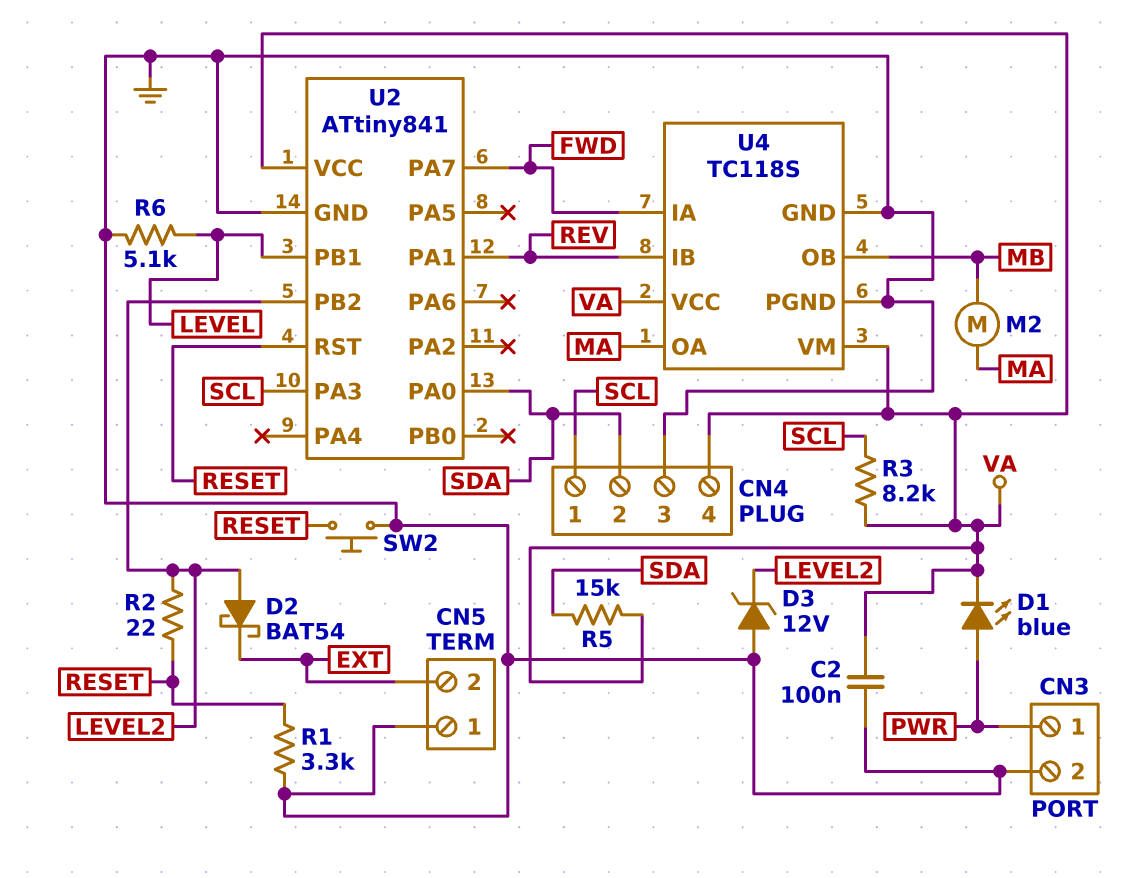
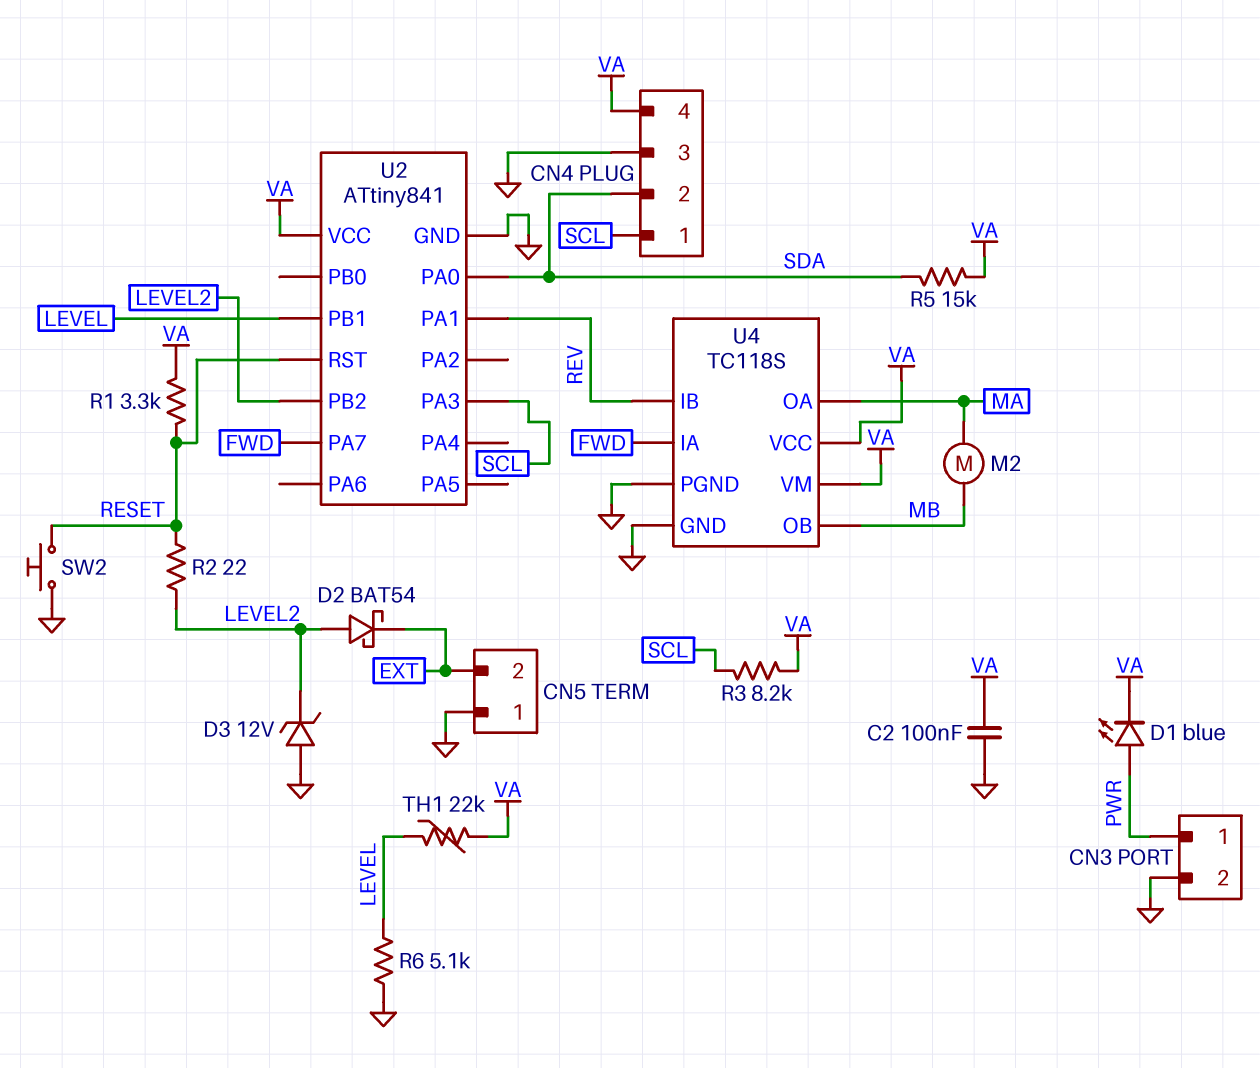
R1: 3.3k (GND, RESET) -> 3.3k (RESET, VA)
TH1: none -> 22k (LEVEL, VA)

